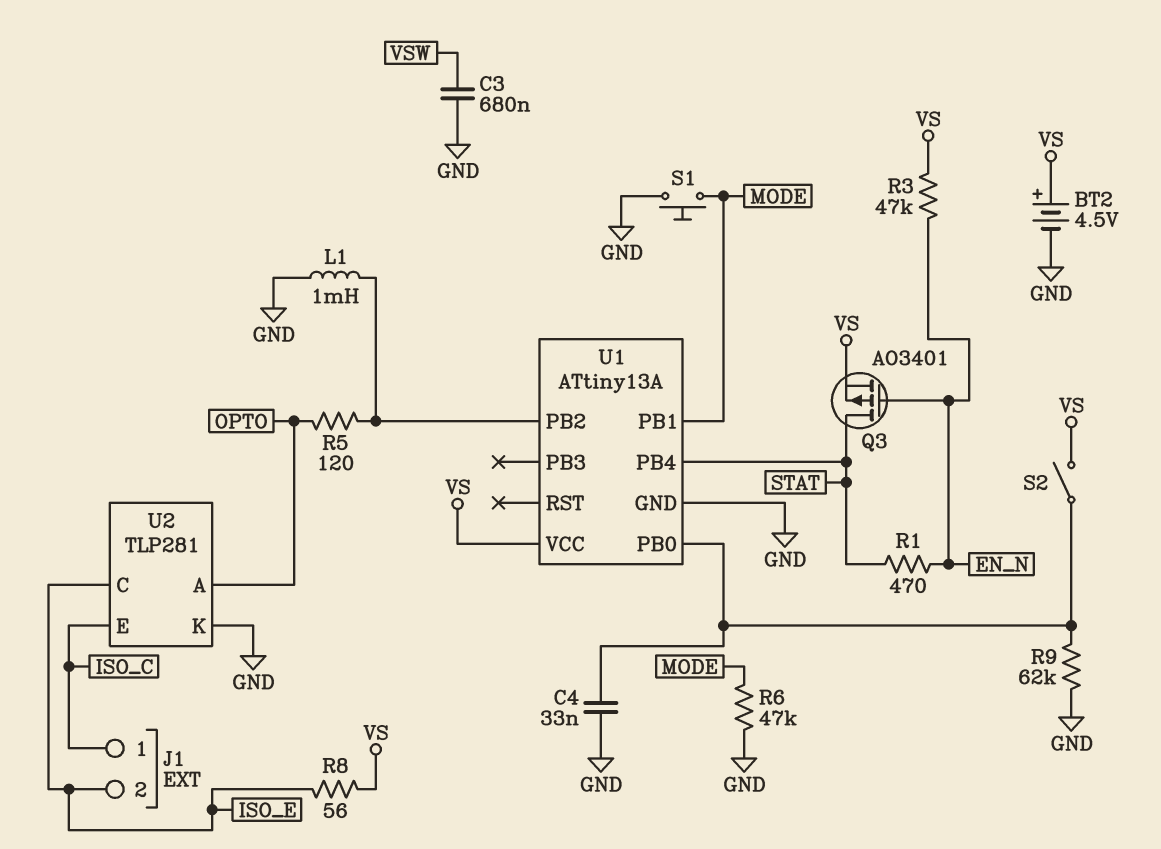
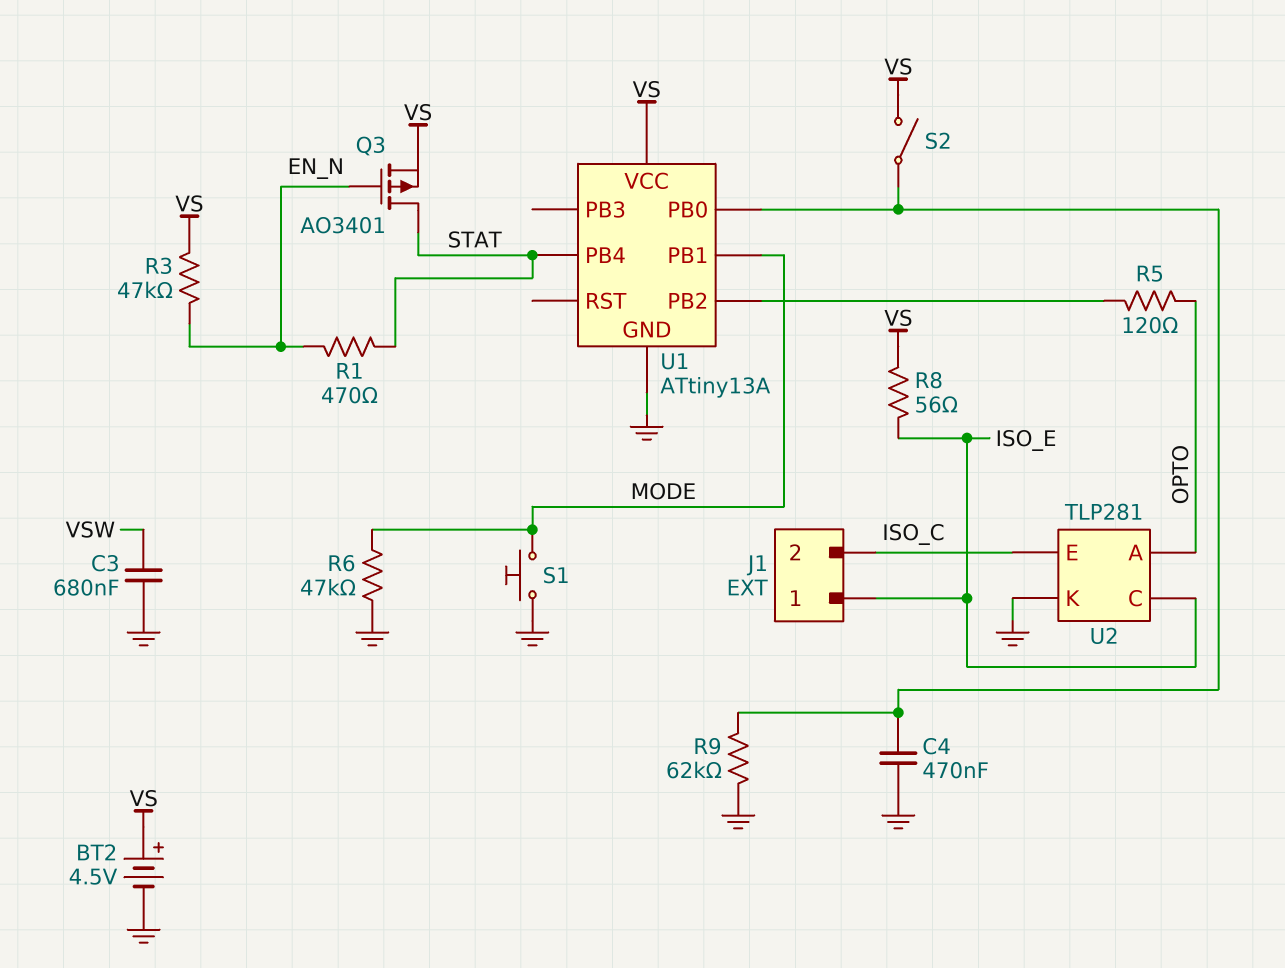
C4: 33nF (GND, U1/PB0) -> 470nF (GND, U1/PB0)
J1 pin 1: ISO_C -> ISO_E
J1 pin 2: ISO_E -> ISO_C
L1: 1mH (GND, U1/PB2) -> none

